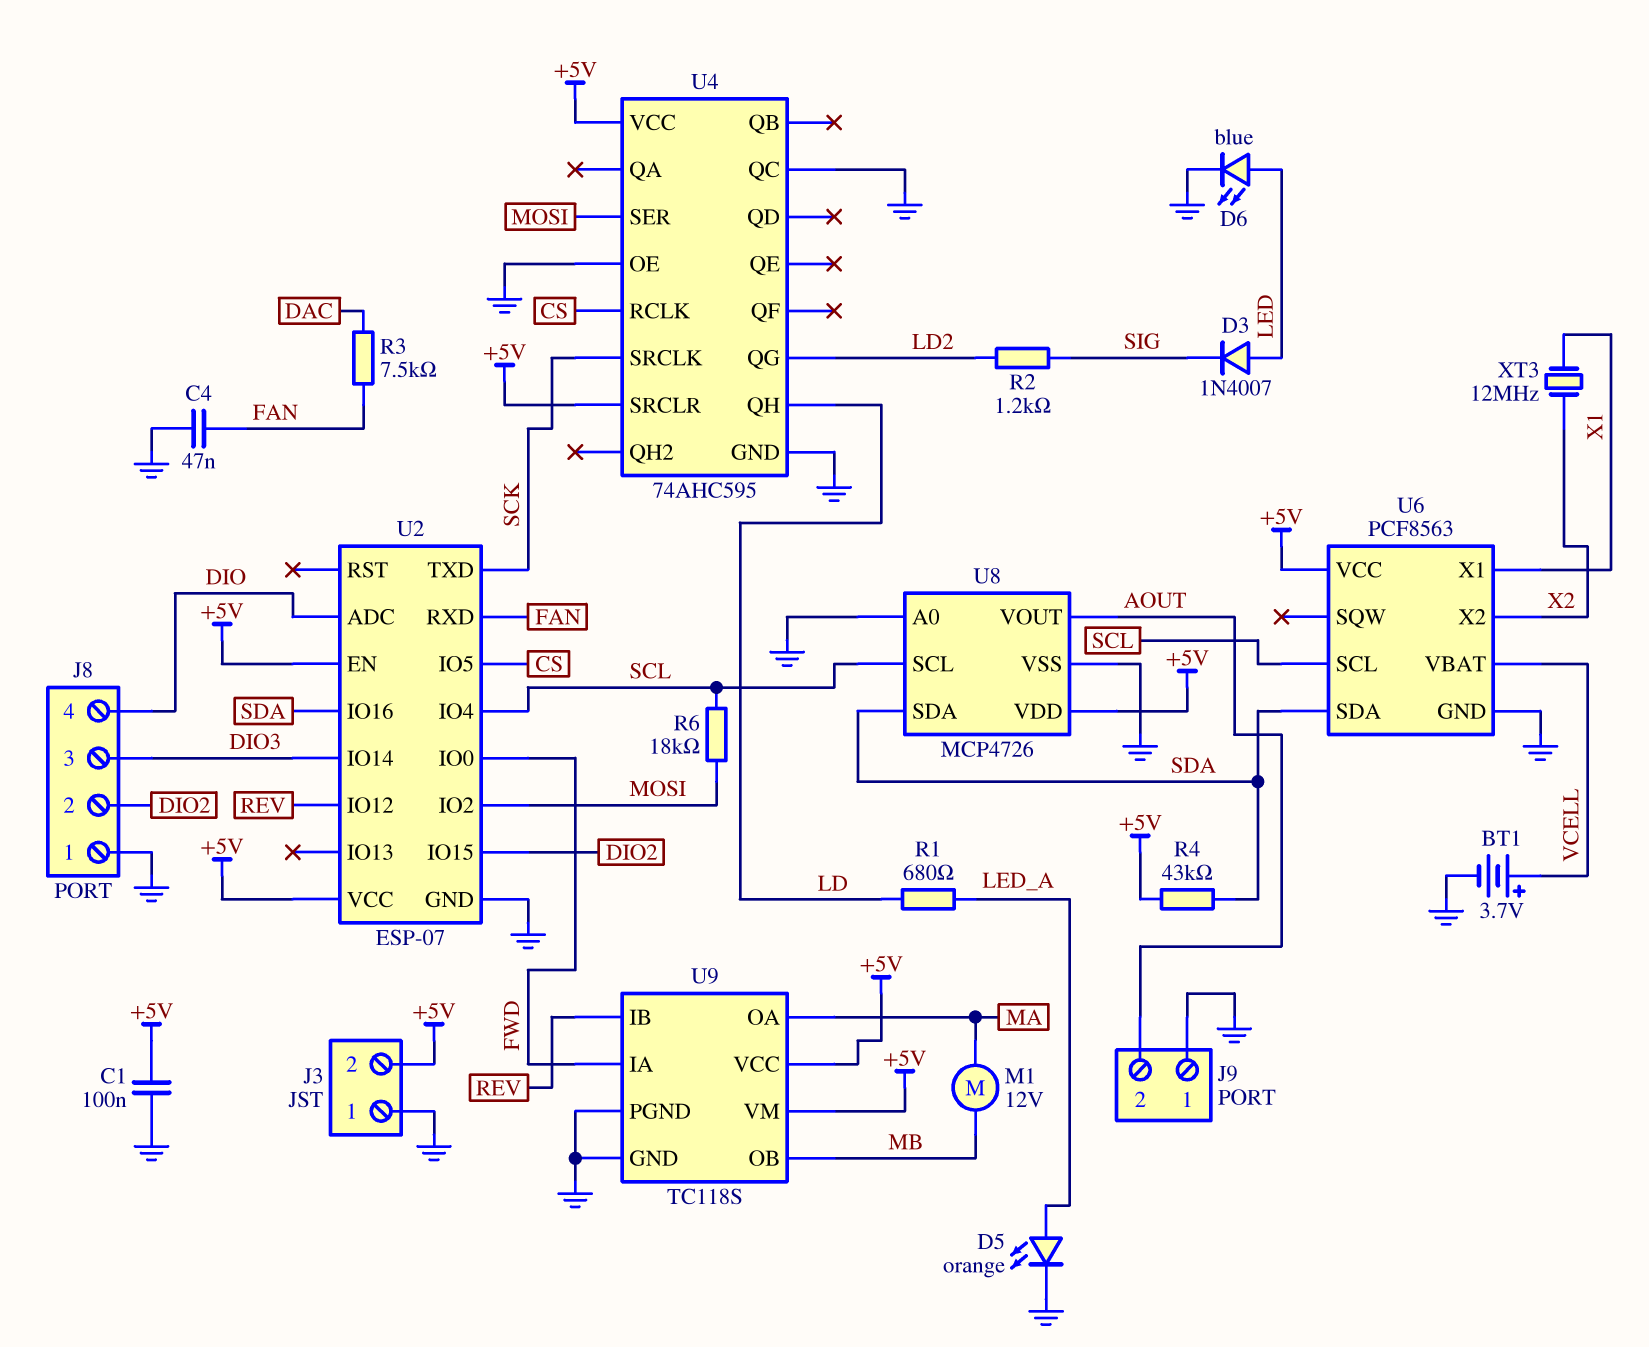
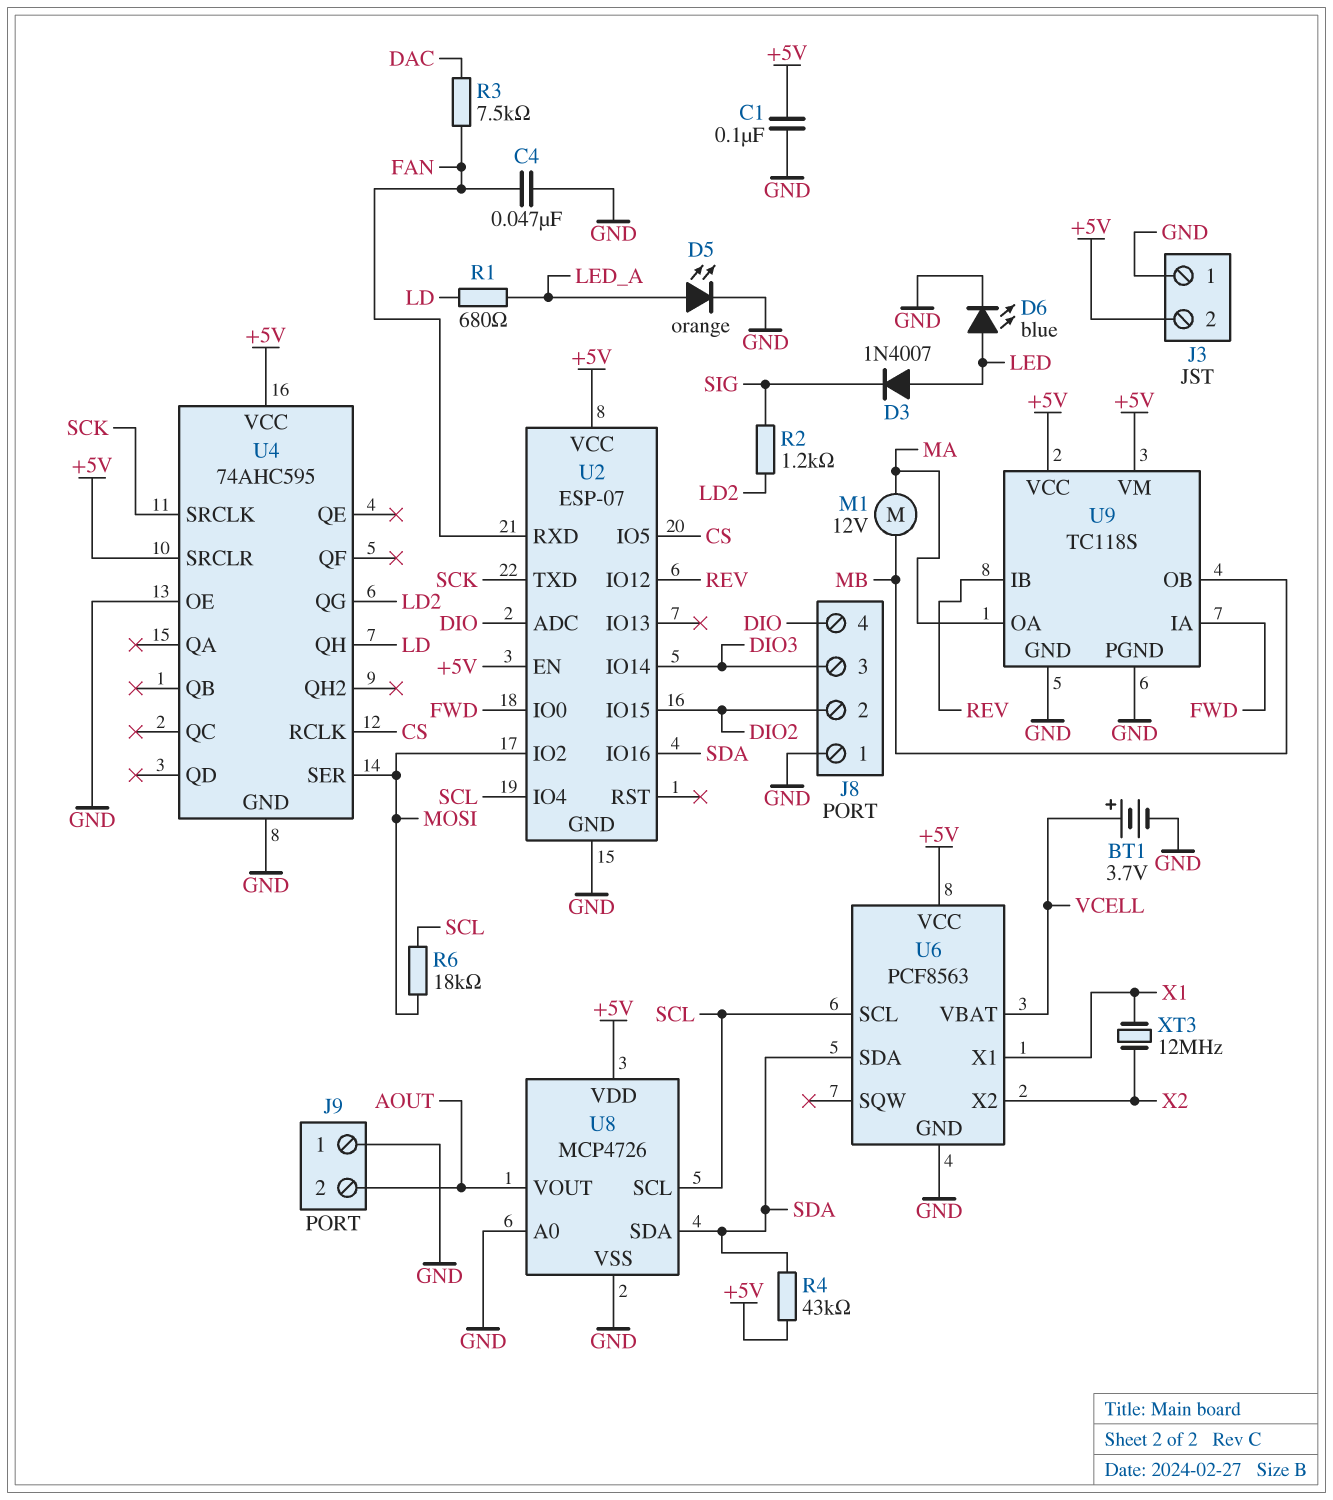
U4 pin QC: GND -> none

